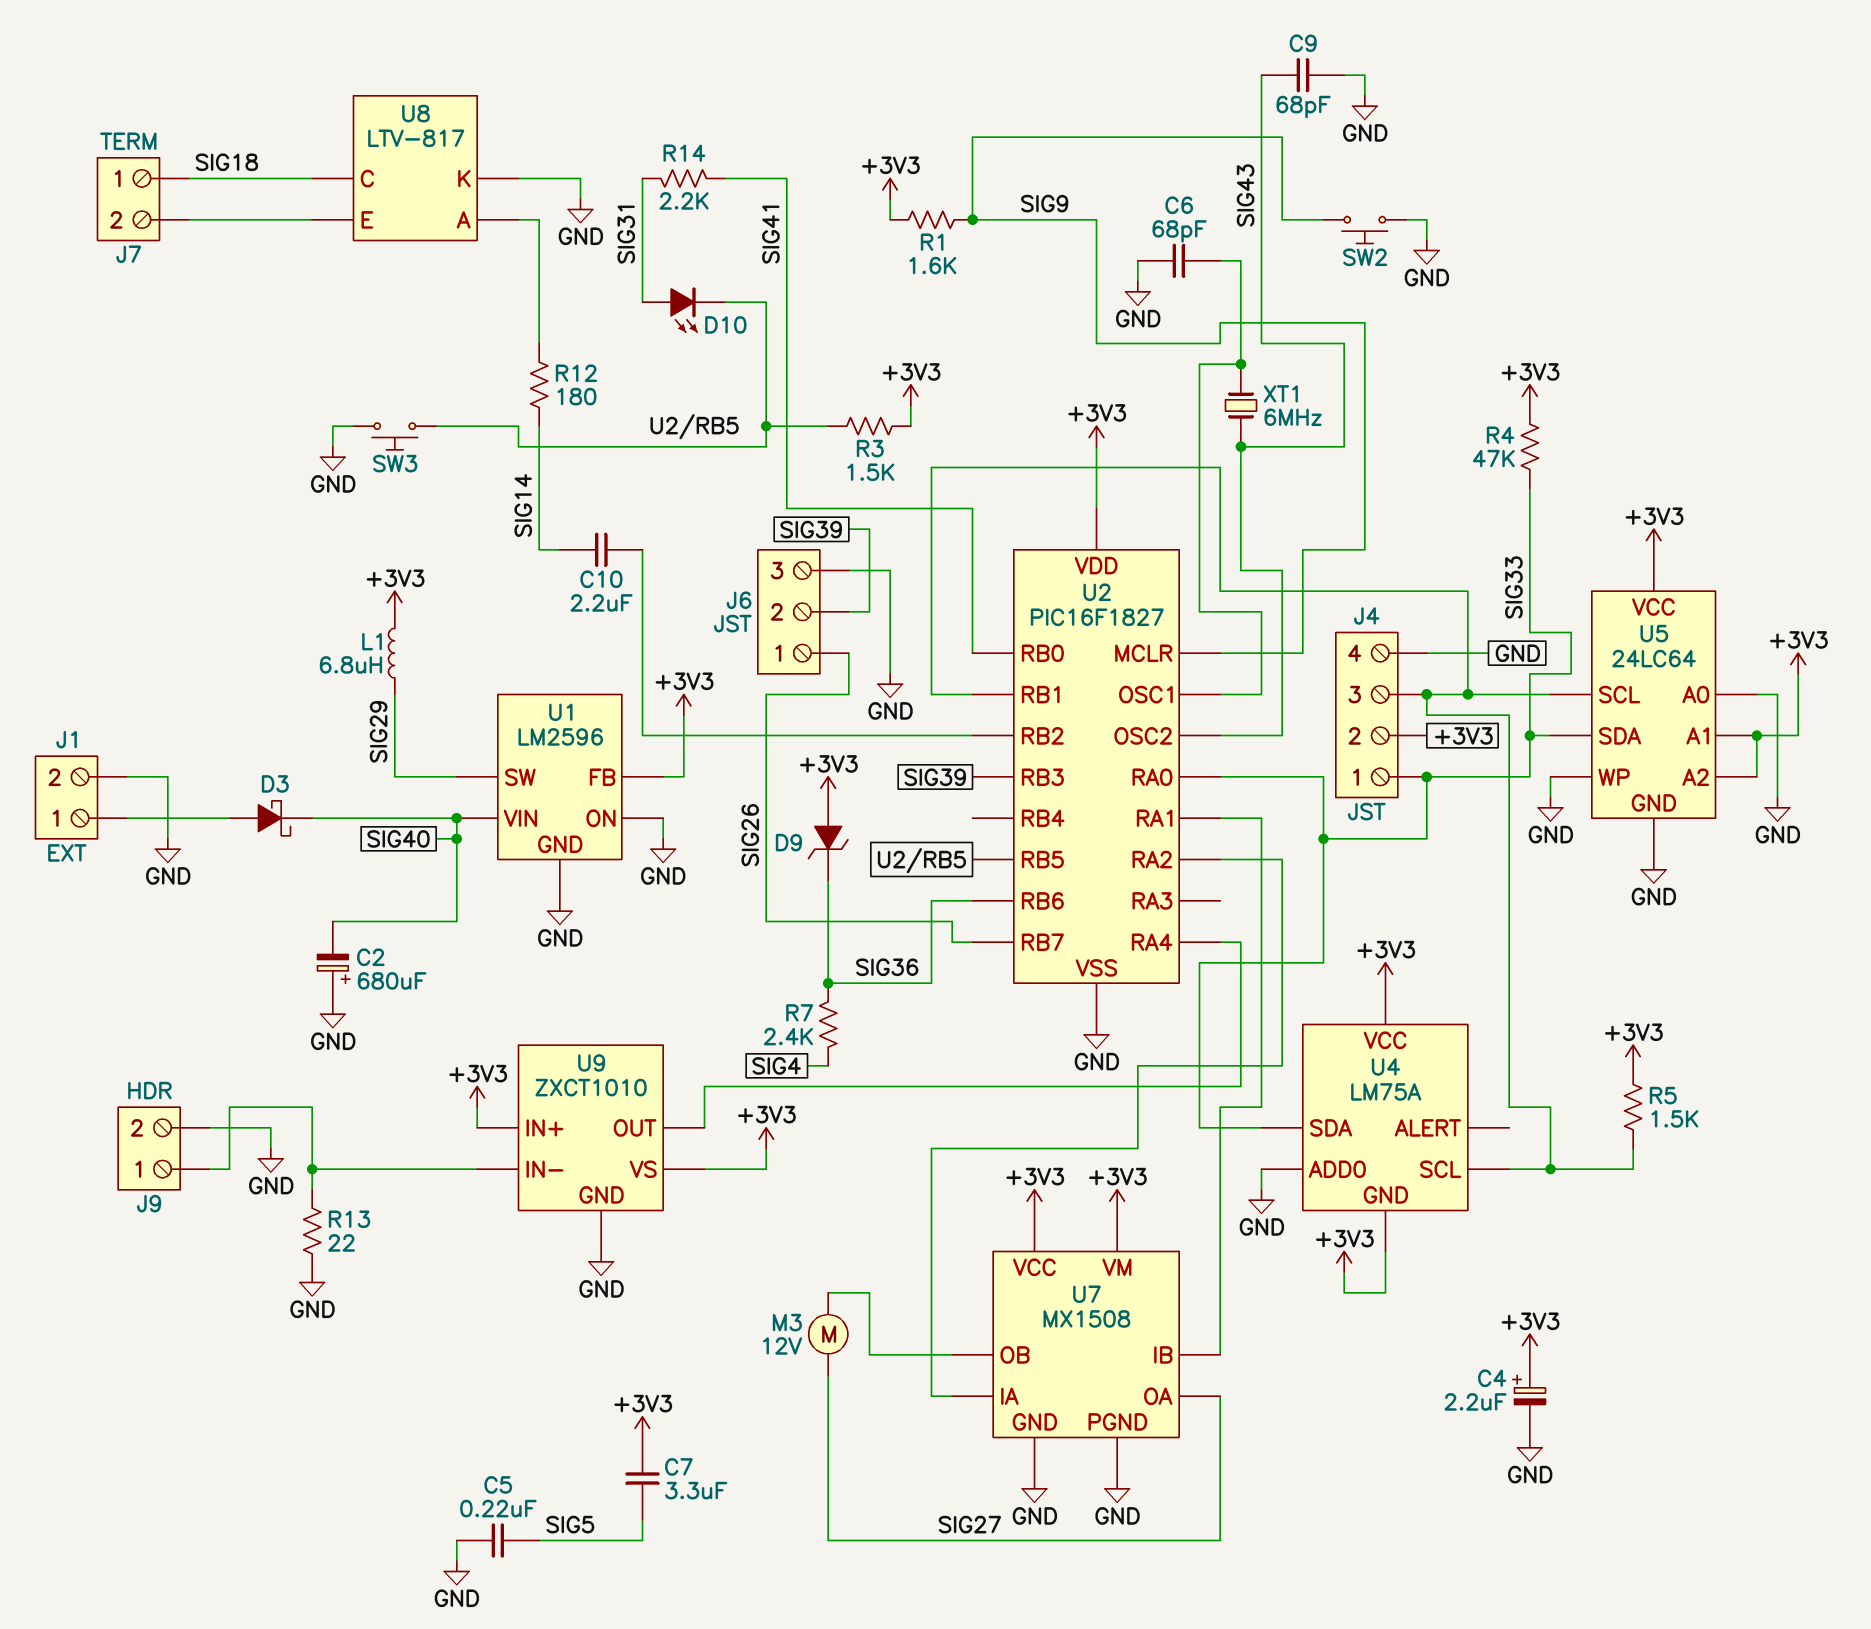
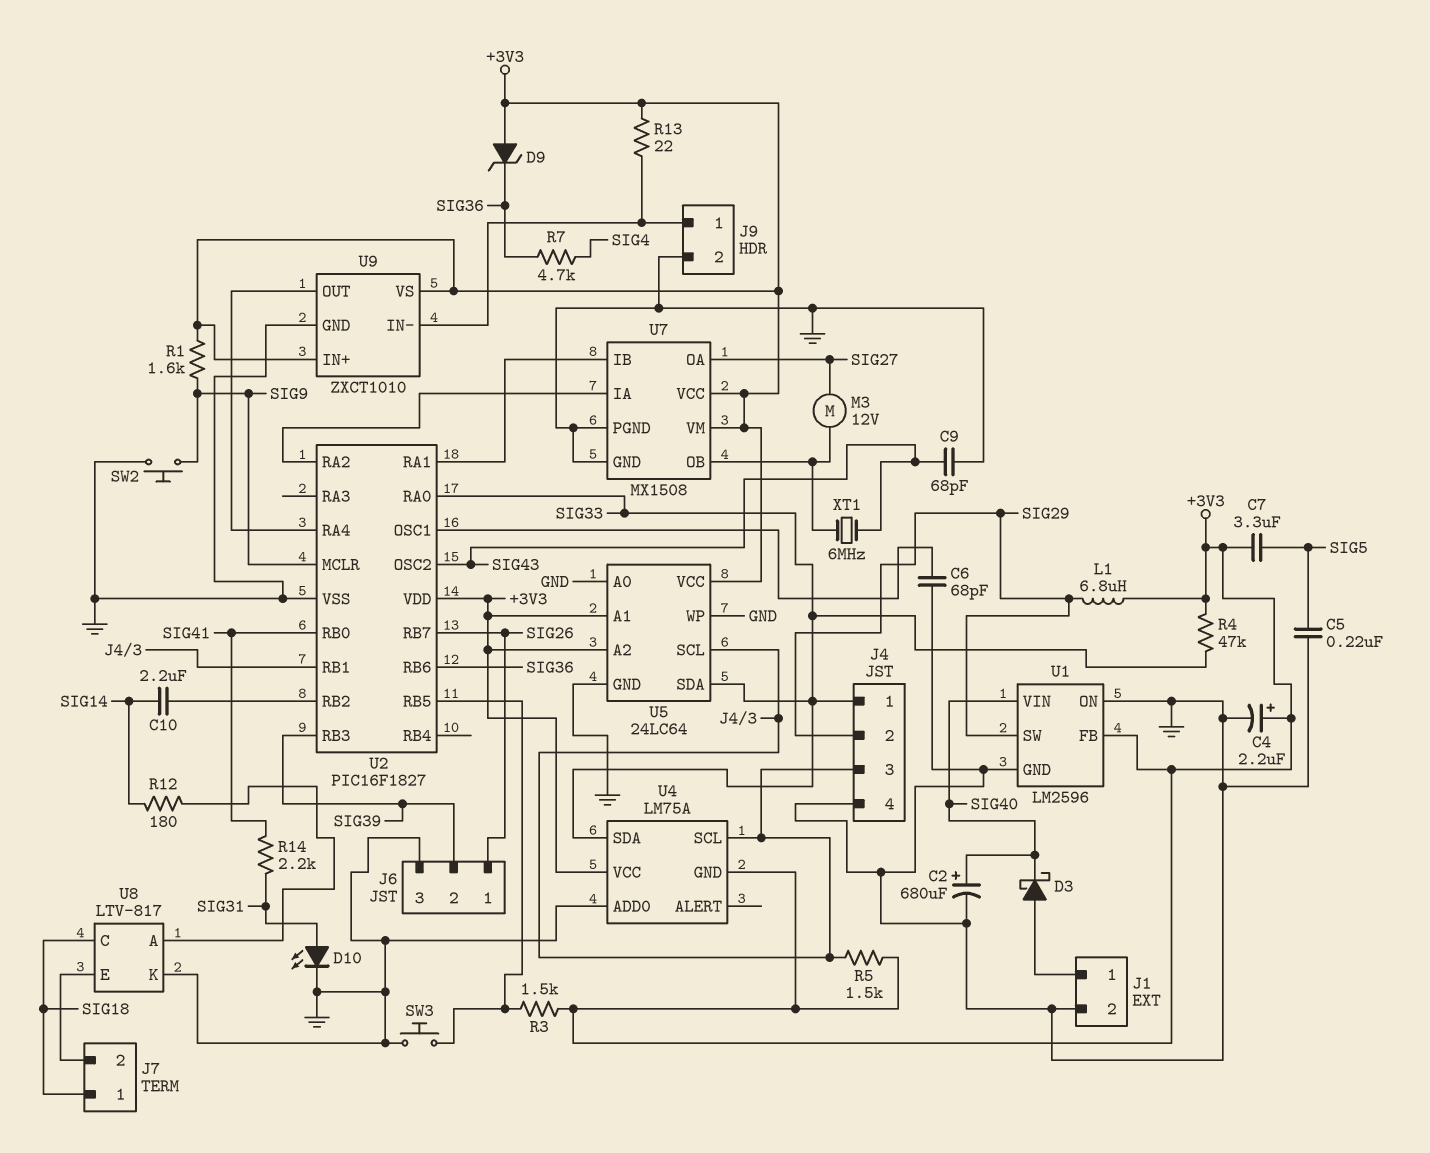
C2: 680uF (plus GND, minus SIG40) -> 680uF (plus SIG40, minus GND)
D10: LED (A SIG31, K U2/RB5) -> LED (A SIG31, K GND)
J4 pin 2: +3V3 -> SIG29
R7: 2.4k (SIG4, SIG36) -> 4.7k (SIG4, SIG36)
R13: 22 (GND, J9/1) -> 22 (+3V3, J9/1)
XT1: 6MHz (SIG43, U2/OSC1) -> 6MHz (SIG43, U7/OB)

